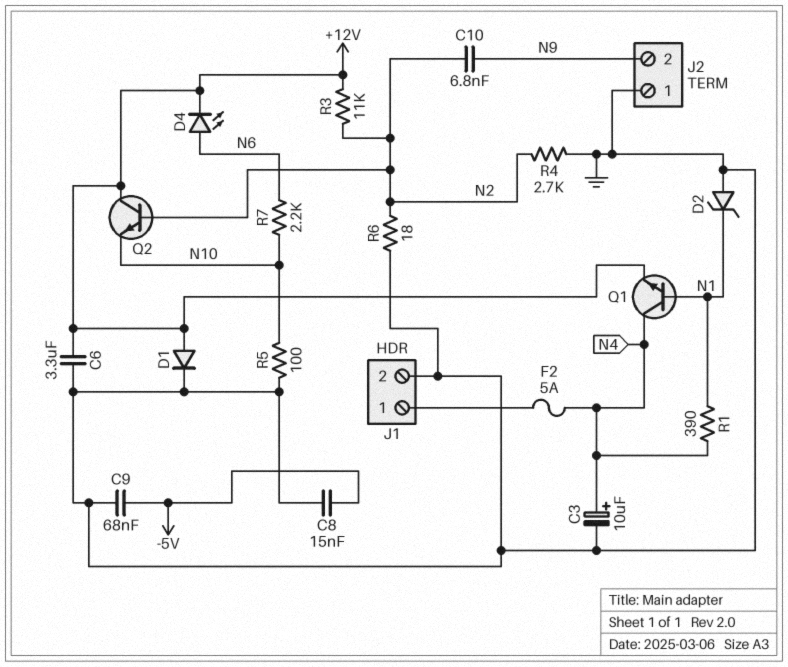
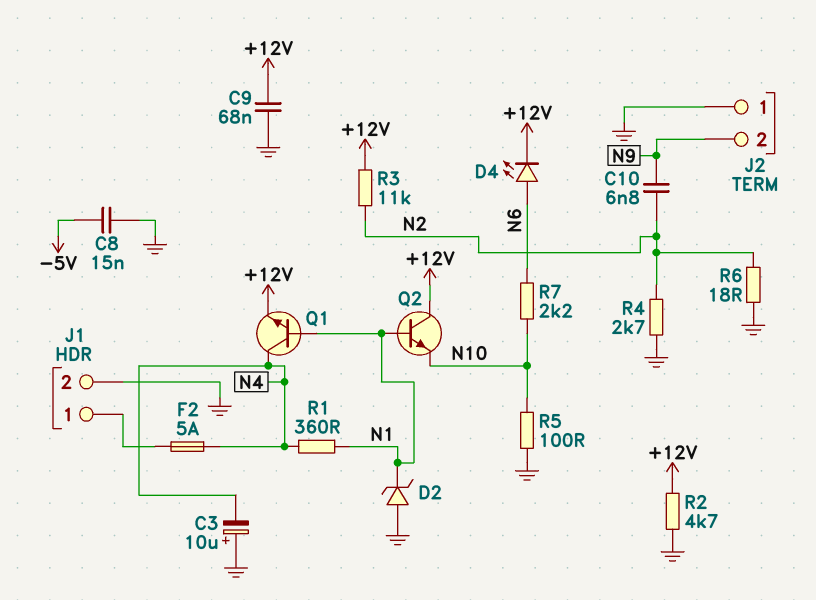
C3: 10uF (plus N4, minus GND) -> 10uF (plus GND, minus N4)
C6: 3.3uF (+12V, GND) -> none
C9: 68nF (-5V, GND) -> 68nF (+12V, GND)
D1: diode (A +12V, K GND) -> none
Q2: NPN (B N2, C +12V, E N10) -> NPN (B N1, C +12V, E N10)
R1: 390 (N1, N4) -> 360 (N1, N4)
R2: none -> 4.7k (+12V, GND)

